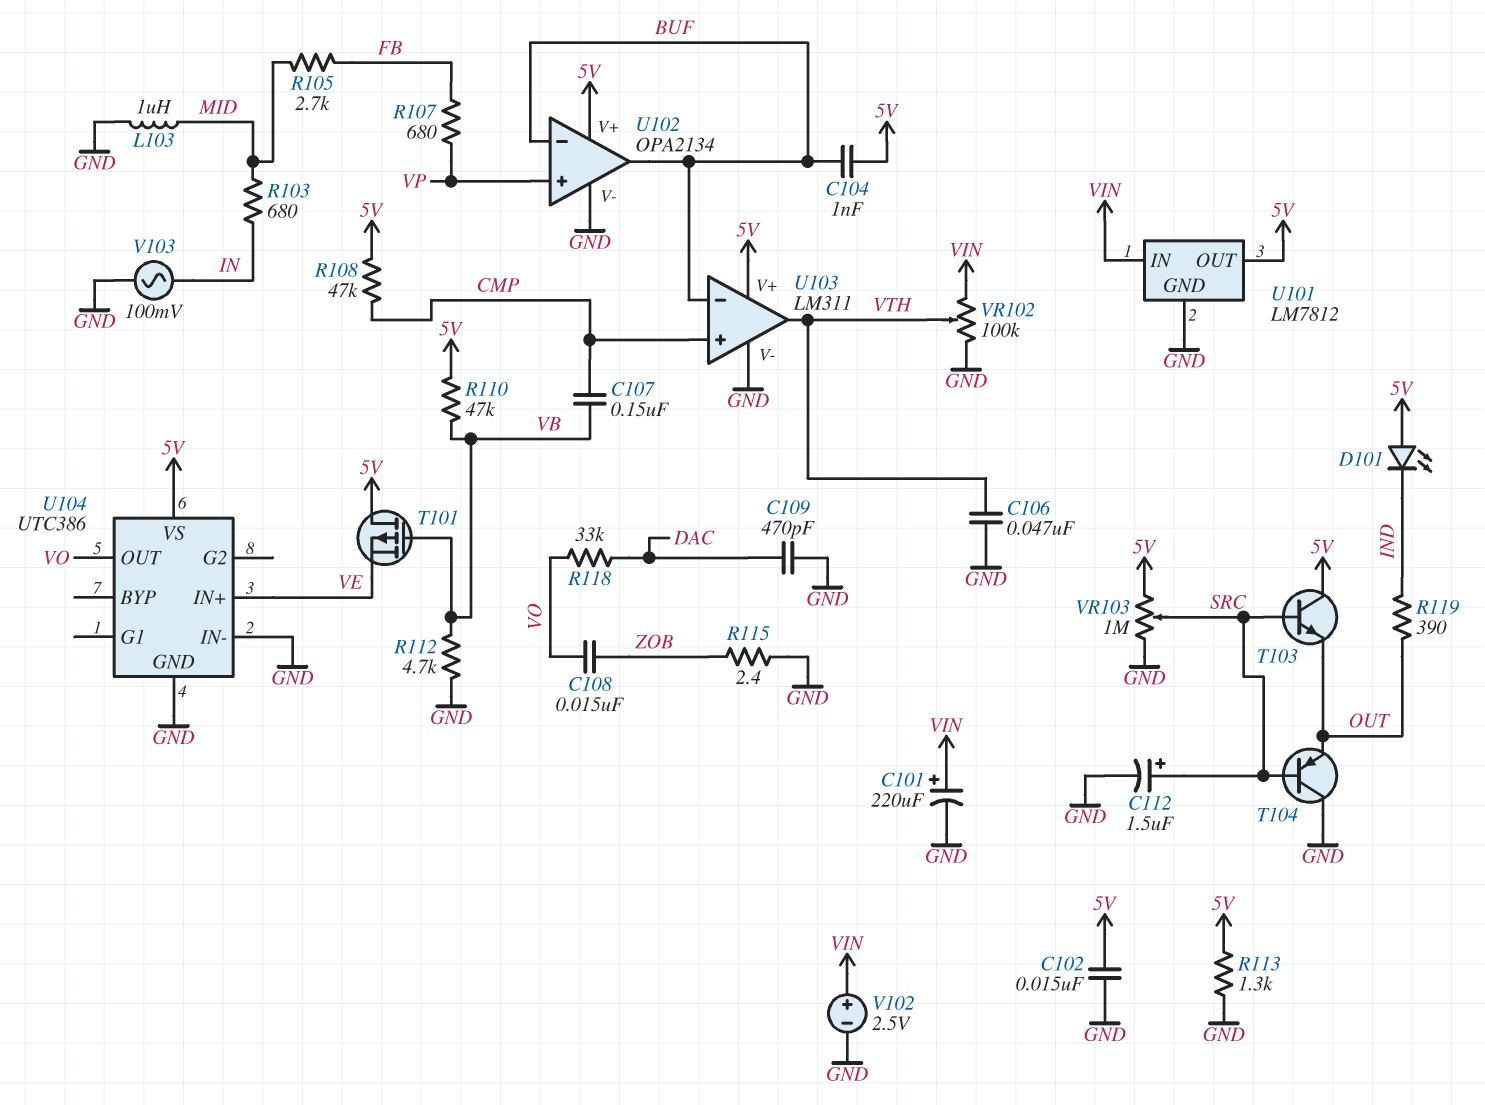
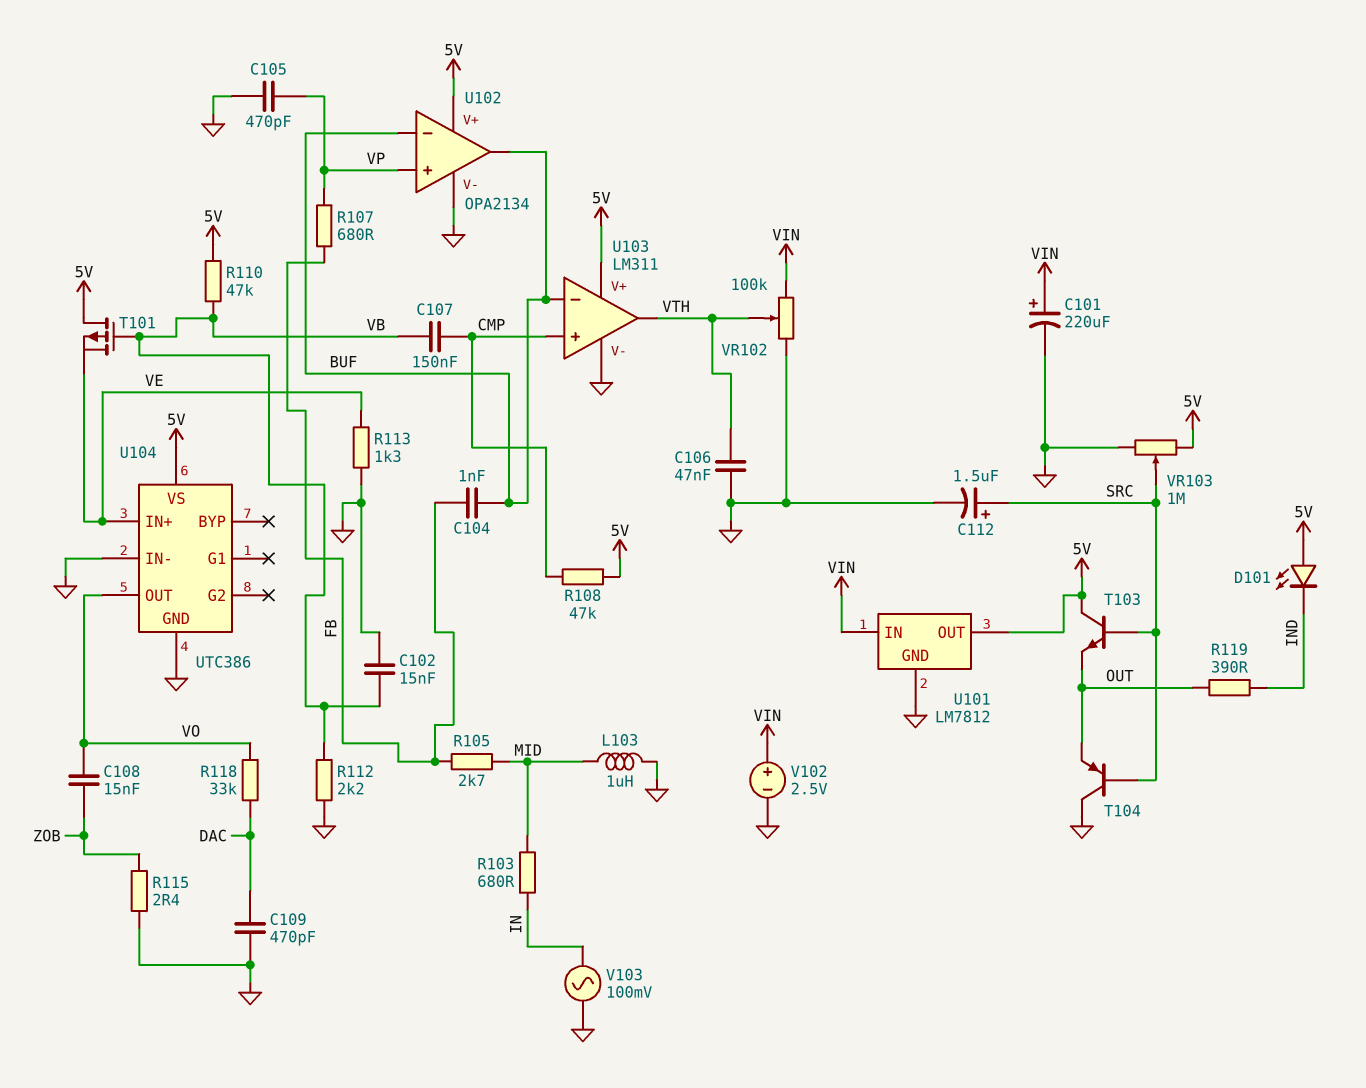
C102: 15nF (5V, GND) -> 15nF (GND, VB)
C104: 1nF (5V, BUF) -> 1nF (BUF, FB)
C105: none -> 470pF (GND, VP)
R112: 4.7k (GND, VB) -> 2.2k (GND, VB)
R113: 1.3k (5V, GND) -> 1.3k (GND, VE)

